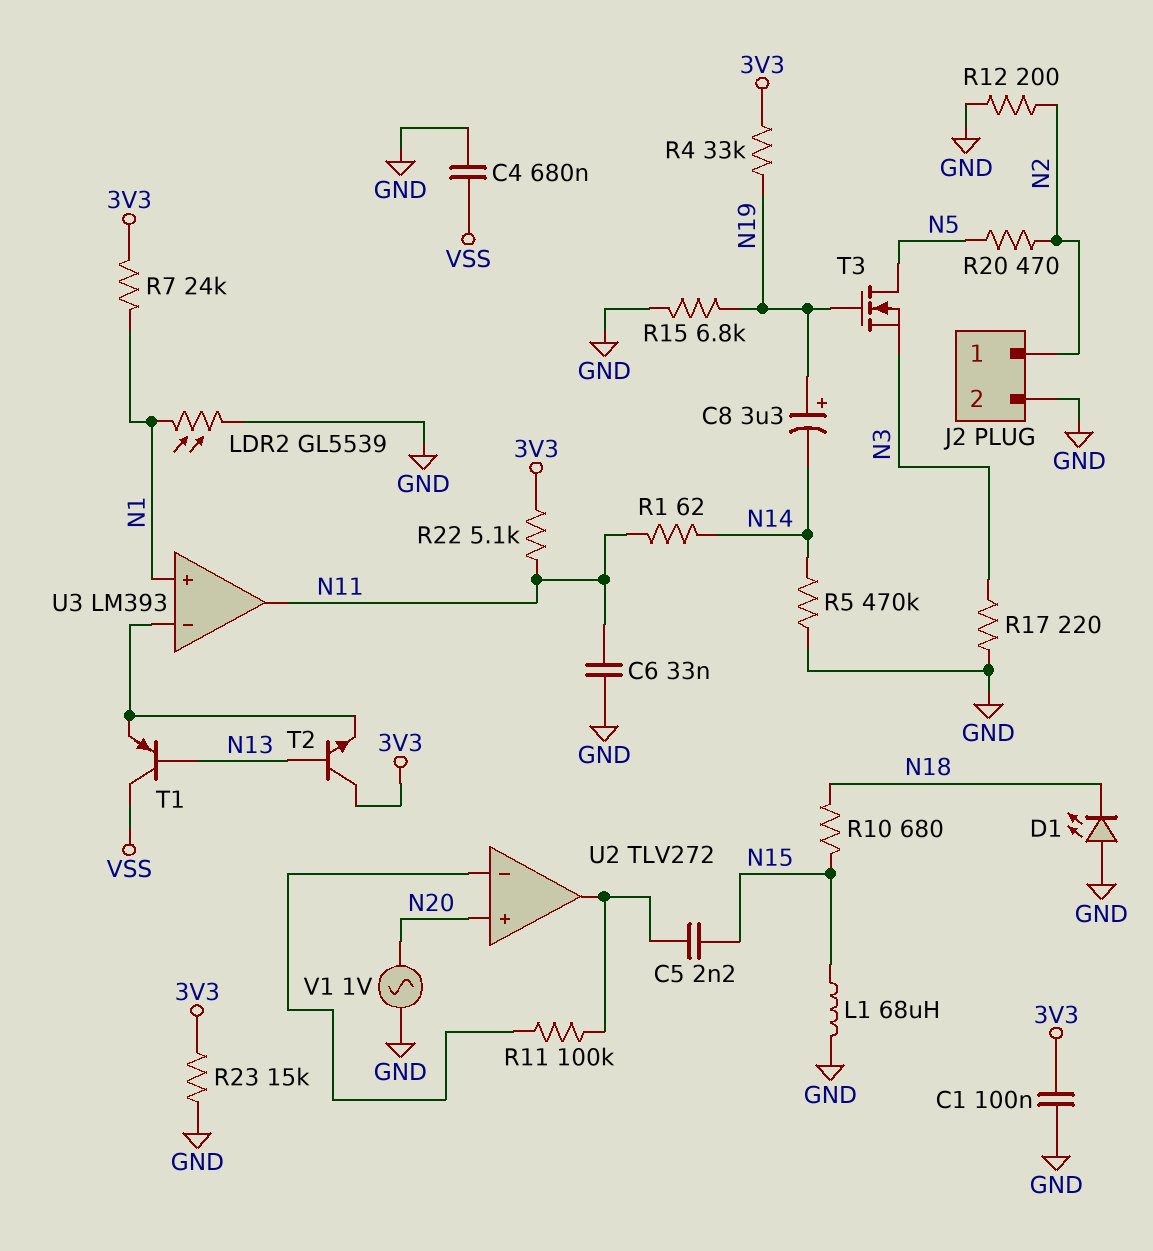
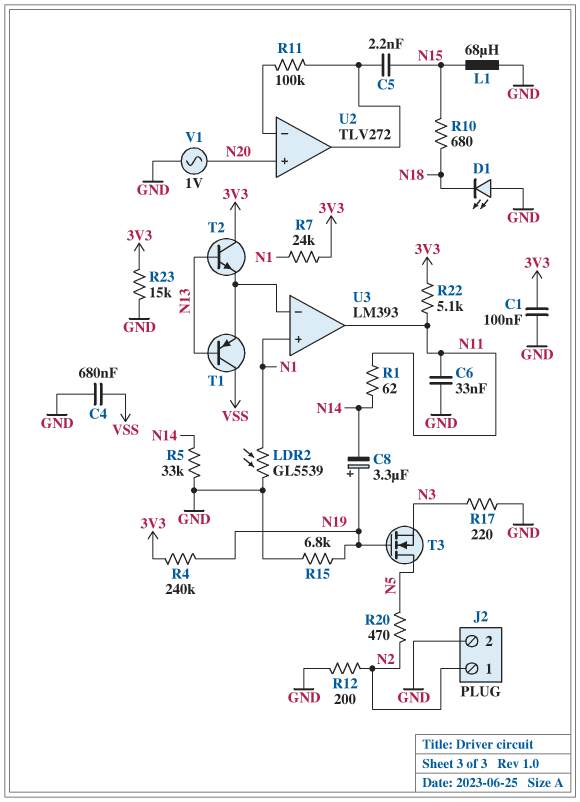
R4: 33k (3V3, N19) -> 240k (3V3, N19)
R5: 470k (GND, N14) -> 33k (GND, N14)

